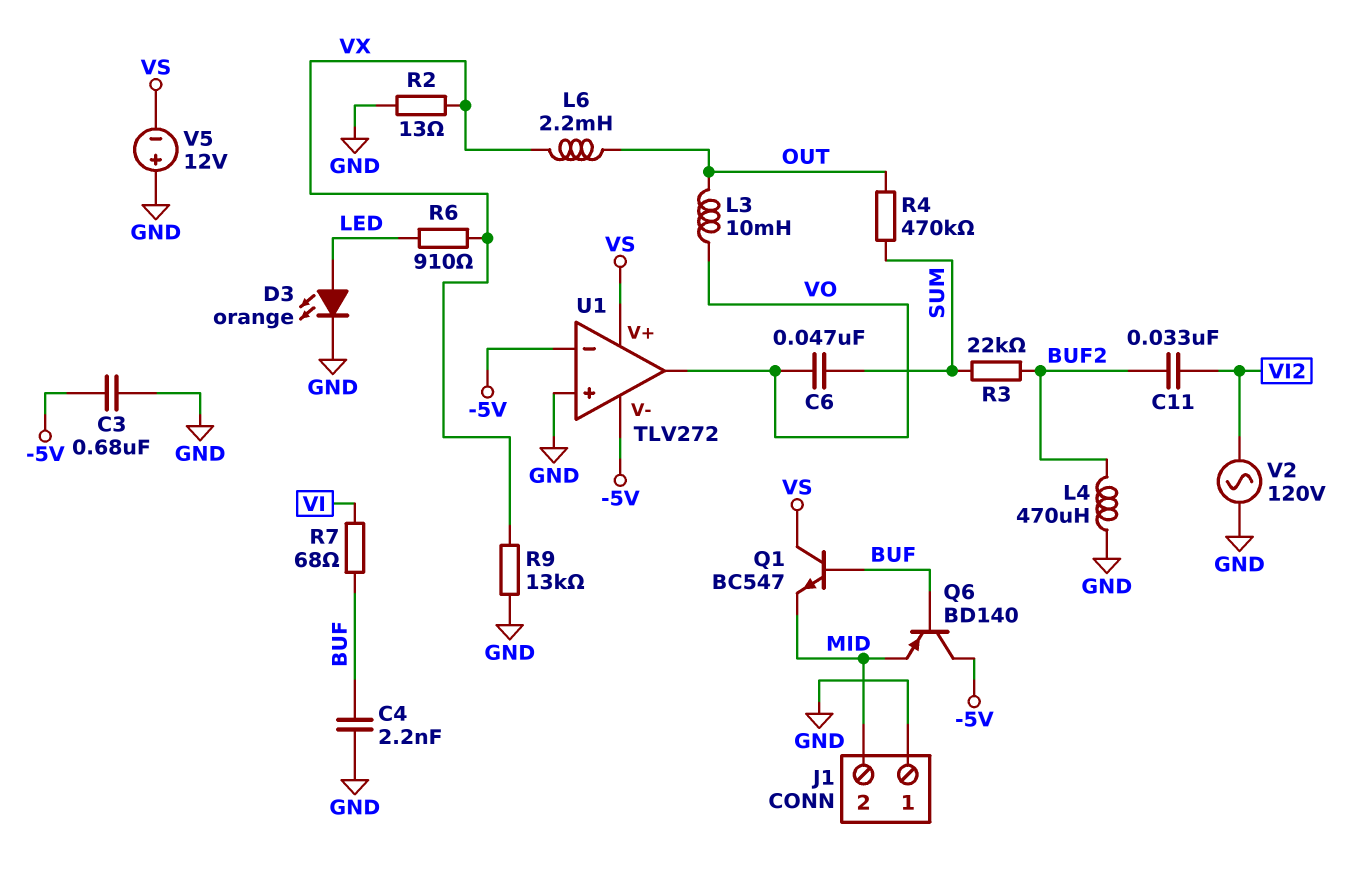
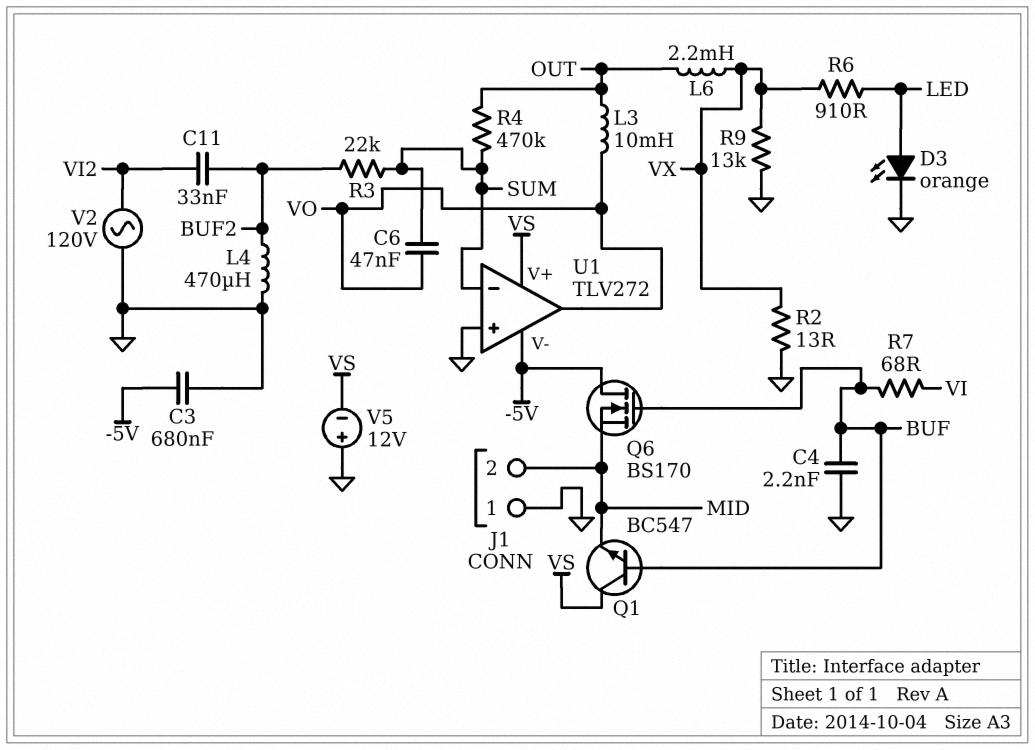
Q6: PNP BD140 (B BUF, C -5V, E MID) -> NMOS BS170 (G BUF, D -5V, S MID)
U1 pin in-: -5V -> SUM

